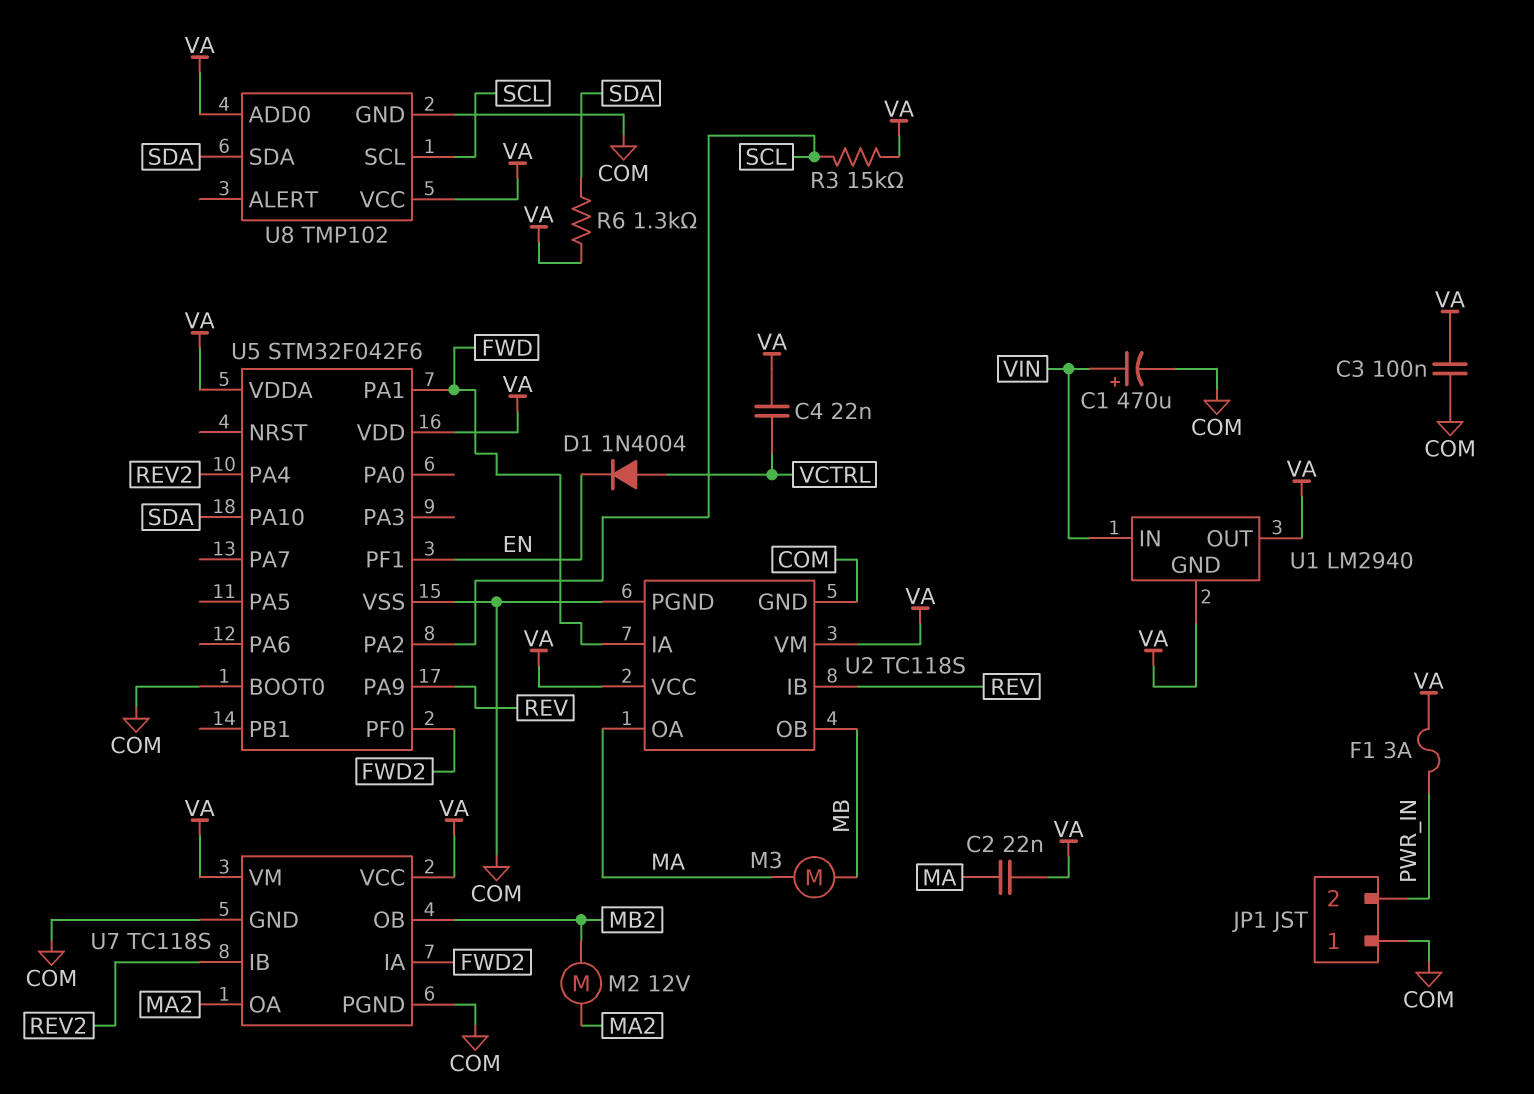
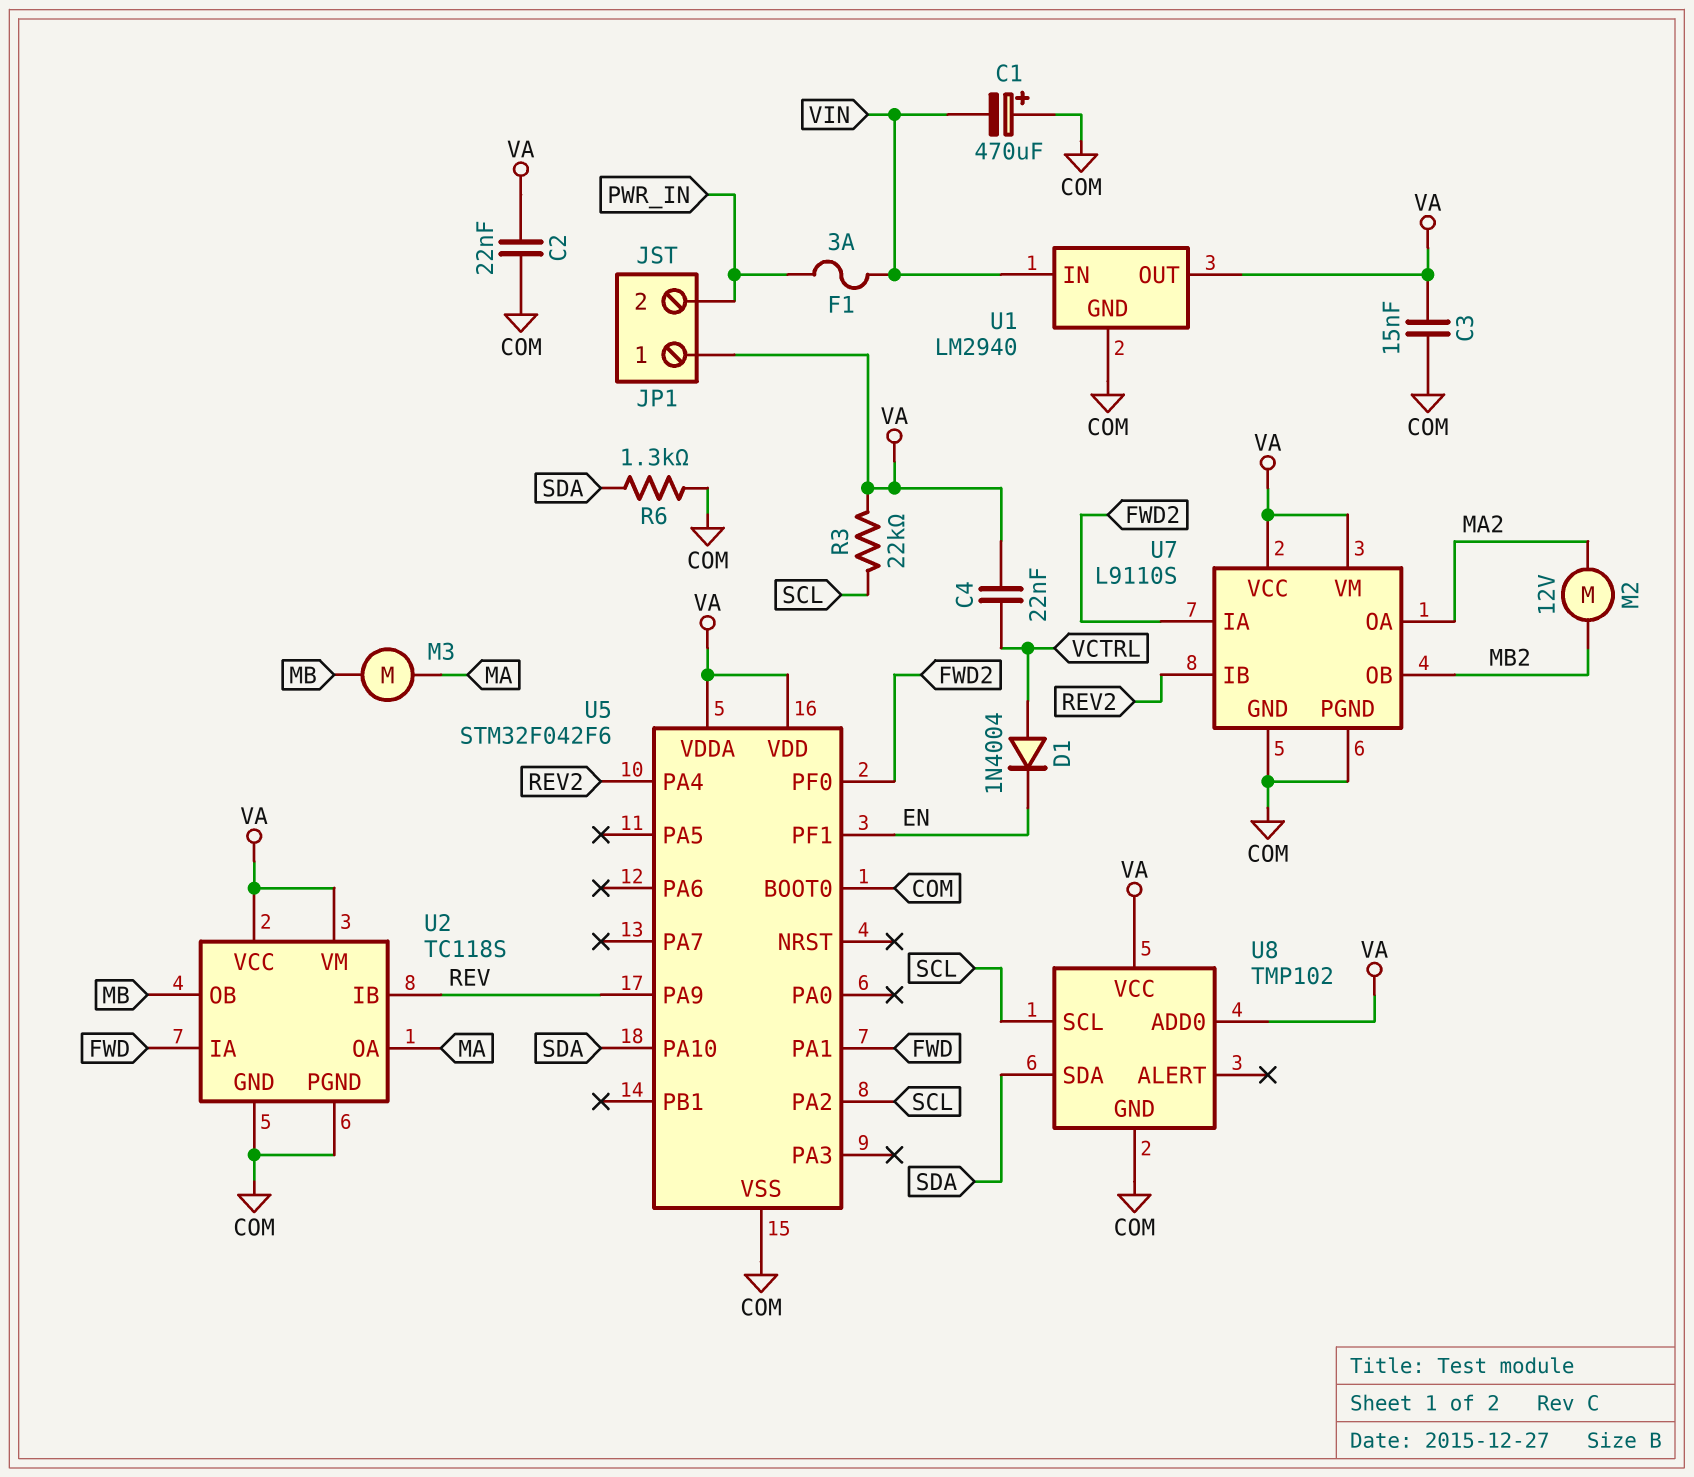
C1: 470uF (plus VIN, minus COM) -> 470uF (plus COM, minus VIN)
C2: 22nF (MA, VA) -> 22nF (COM, VA)
C3: 100nF (COM, VA) -> 15nF (COM, VA)
F1: 3A (PWR_IN, VA) -> 3A (PWR_IN, VIN)
JP1 pin 1: COM -> VA
R3: 15k (SCL, VA) -> 22k (SCL, VA)
R6: 1.3k (SDA, VA) -> 1.3k (COM, SDA)
U1 pin GND: VA -> COM
U7: TC118S -> L9110S

